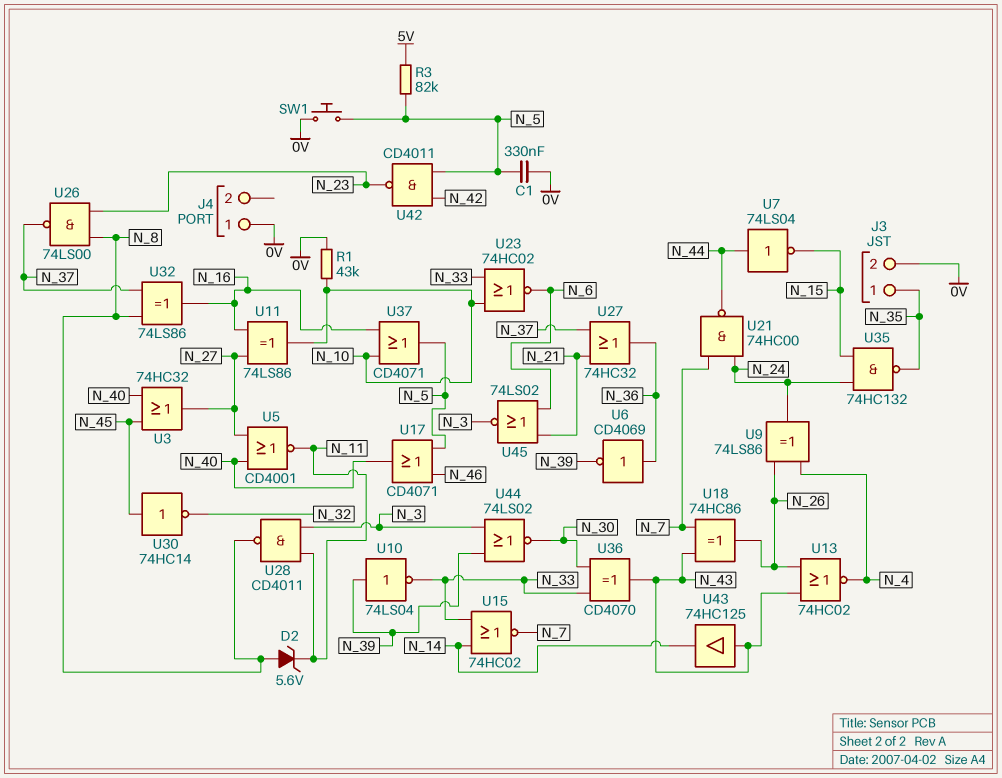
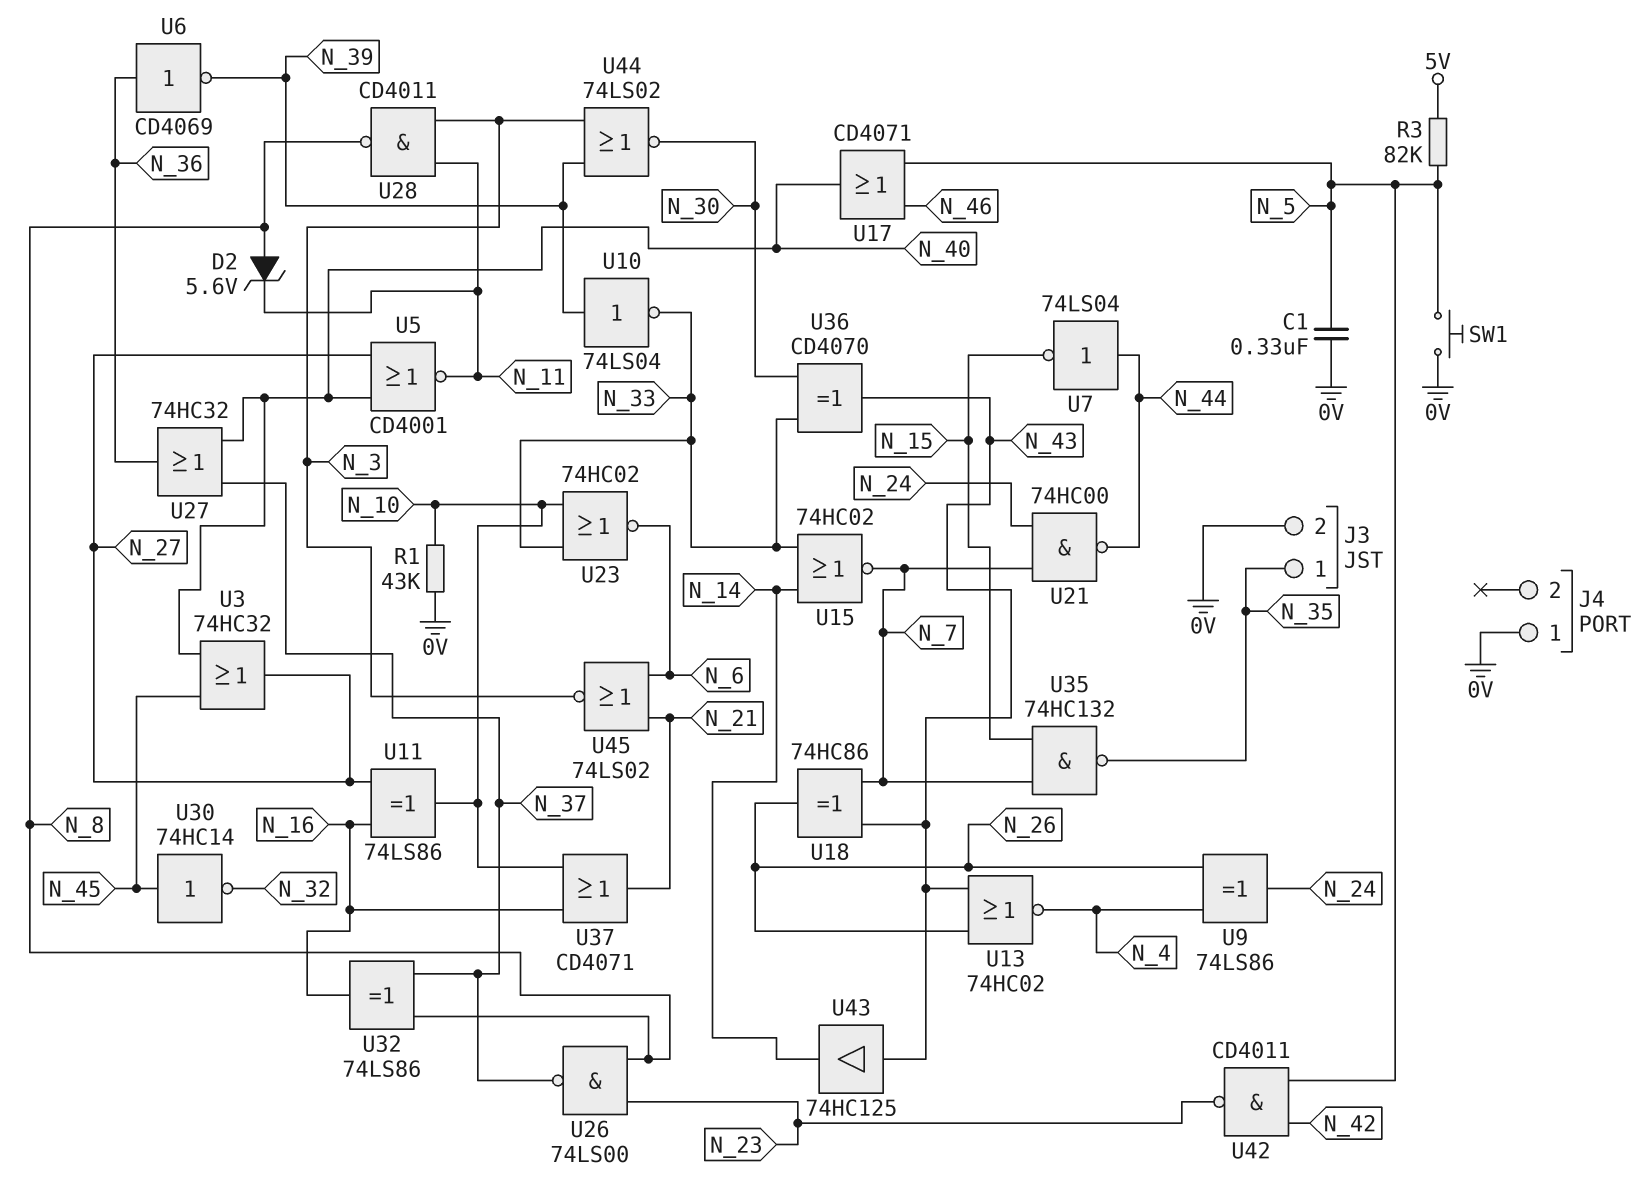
U27: OR 74HC32 (in N_21, in N_37, out N_36) -> OR 74HC32 (in N_37, in N_40, out N_36)
U35: NAND 74HC132 (in N_15, in N_24, out N_35) -> NAND 74HC132 (in N_7, in N_15, out N_35)
U37: OR CD4071 (in N_10, in N_16, out N_5) -> OR CD4071 (in N_10, in N_16, out N_21)

